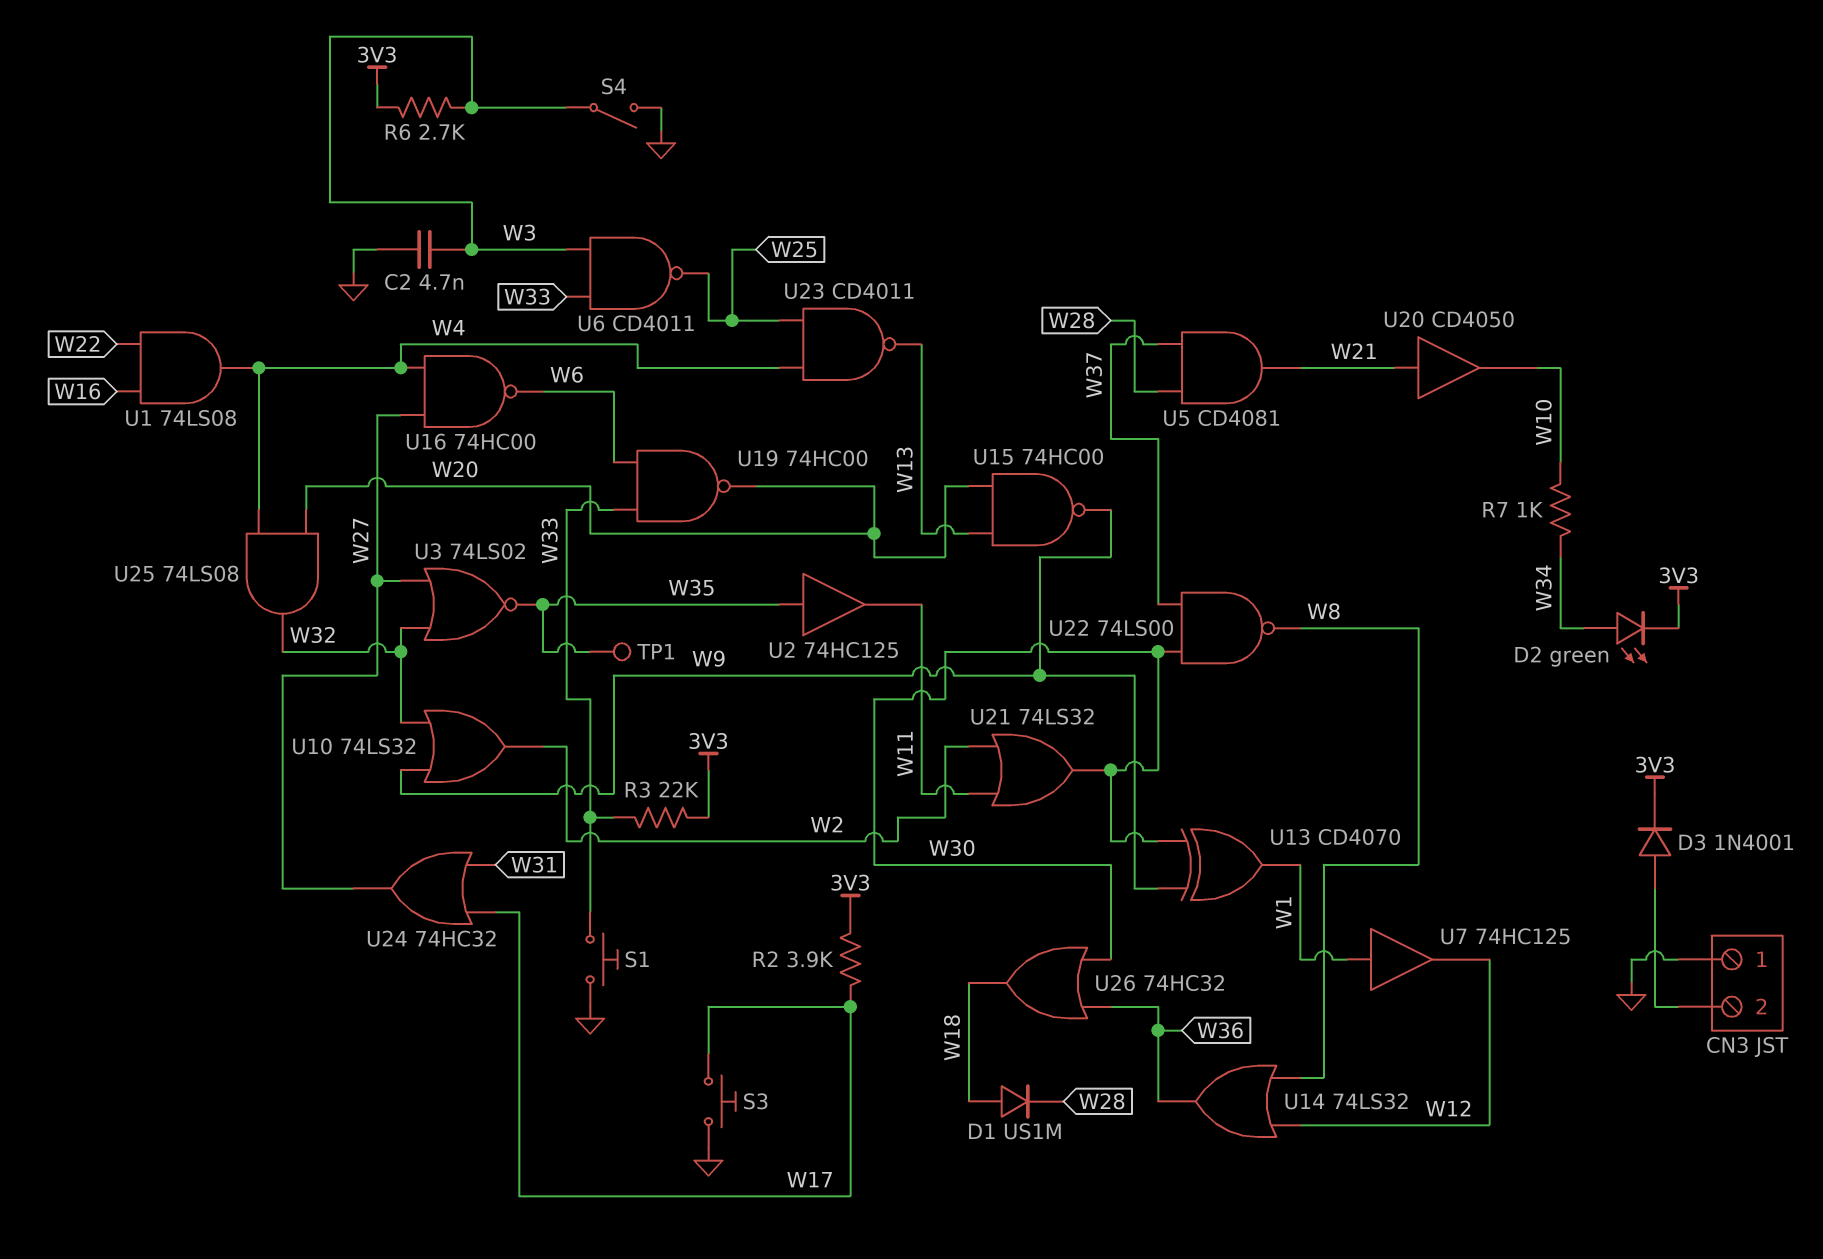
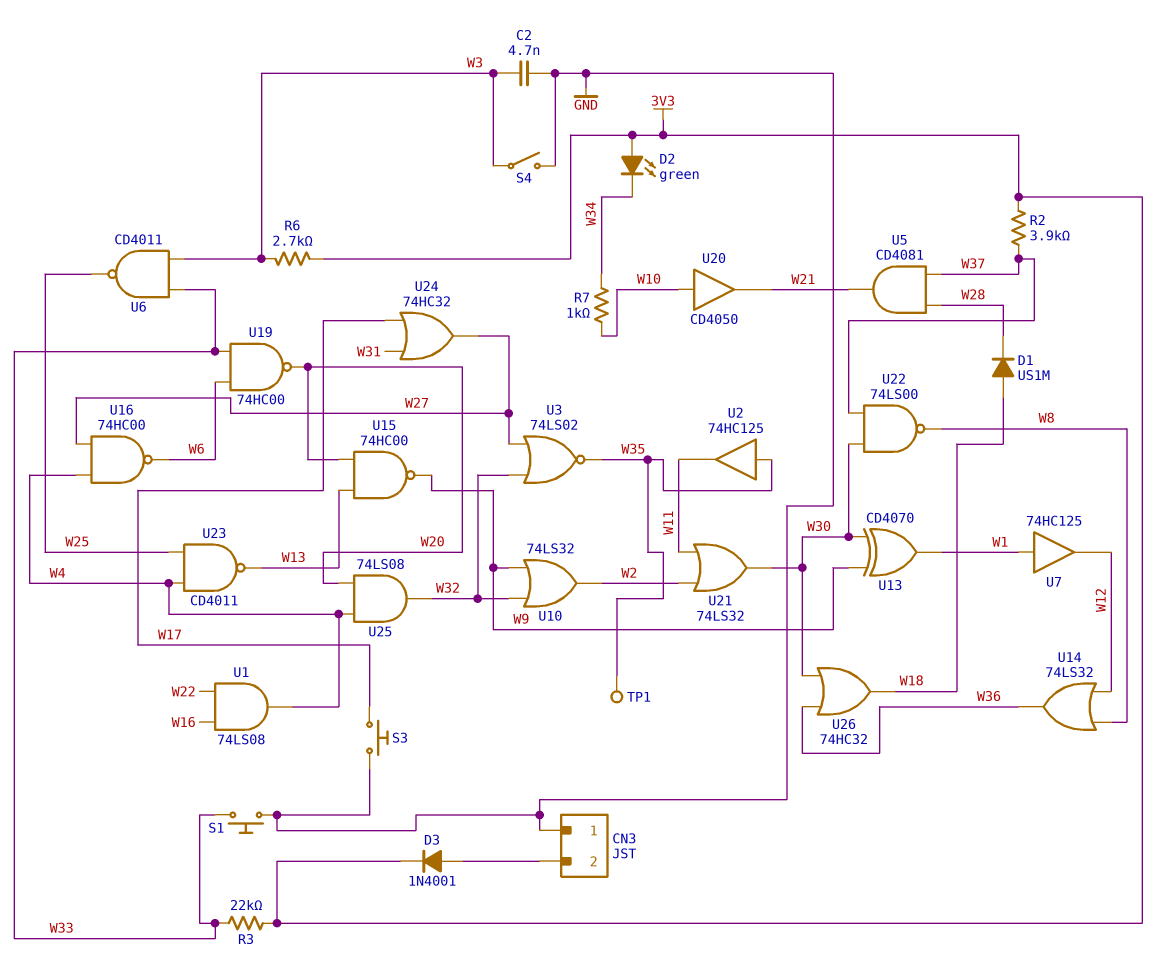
D2: LED green (A W34, K 3V3) -> LED green (A 3V3, K W34)
R2: 3.9k (3V3, W17) -> 3.9k (3V3, W37)
U20: buffer CD4050 (in W21, out W10) -> buffer CD4050 (in W10, out W21)

